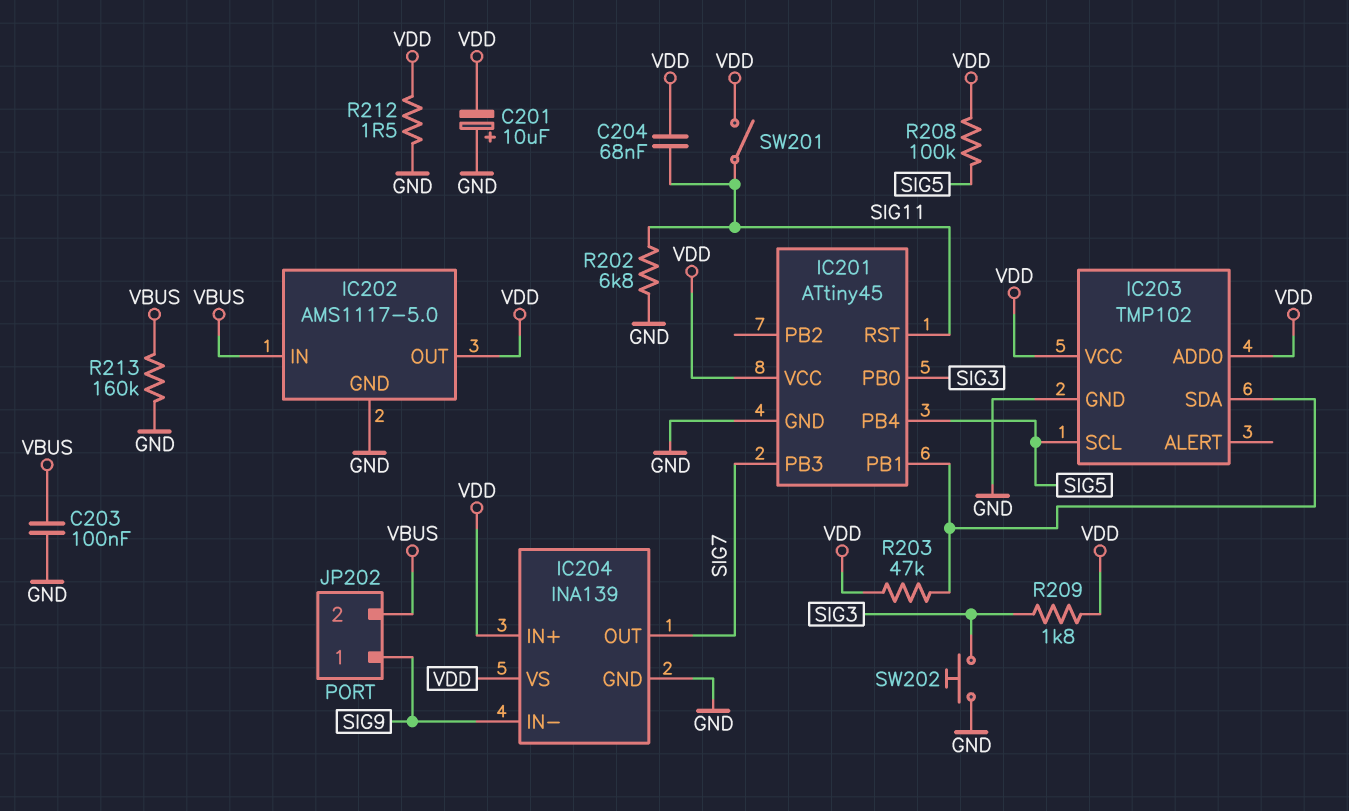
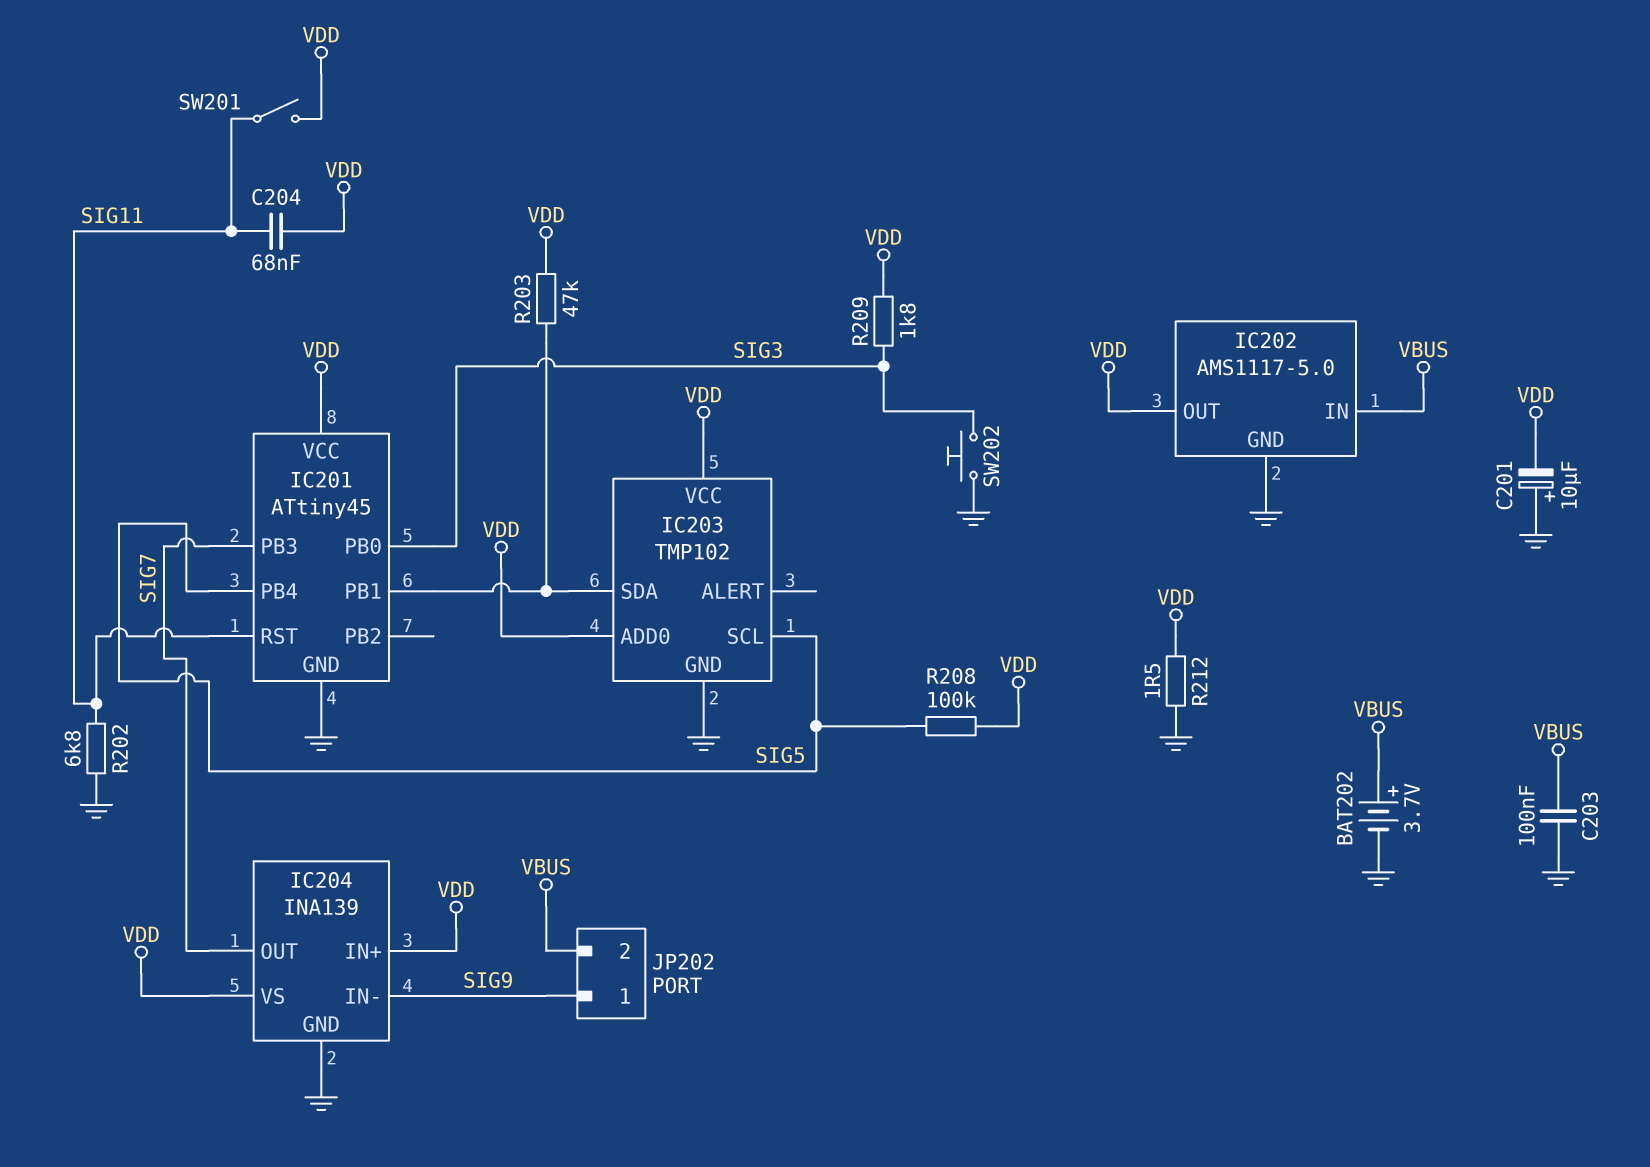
BAT202: none -> 3.7V (plus VBUS, minus GND)
R213: 160k (GND, VBUS) -> none

